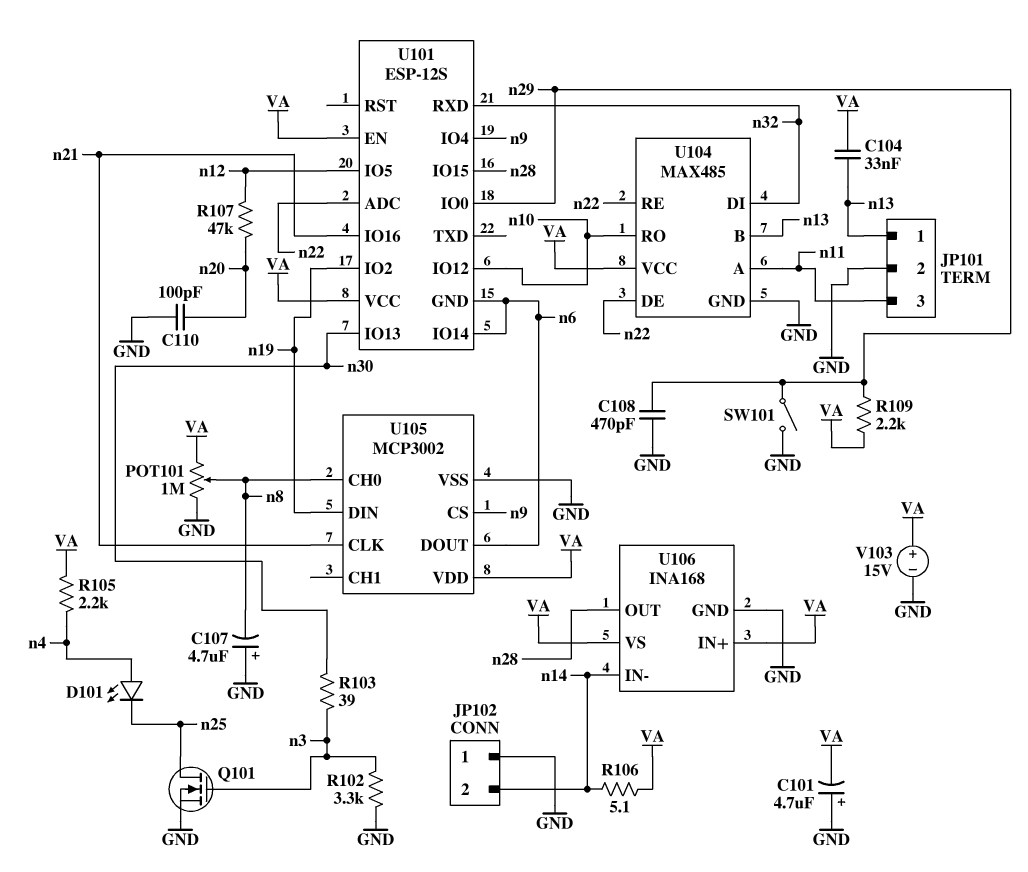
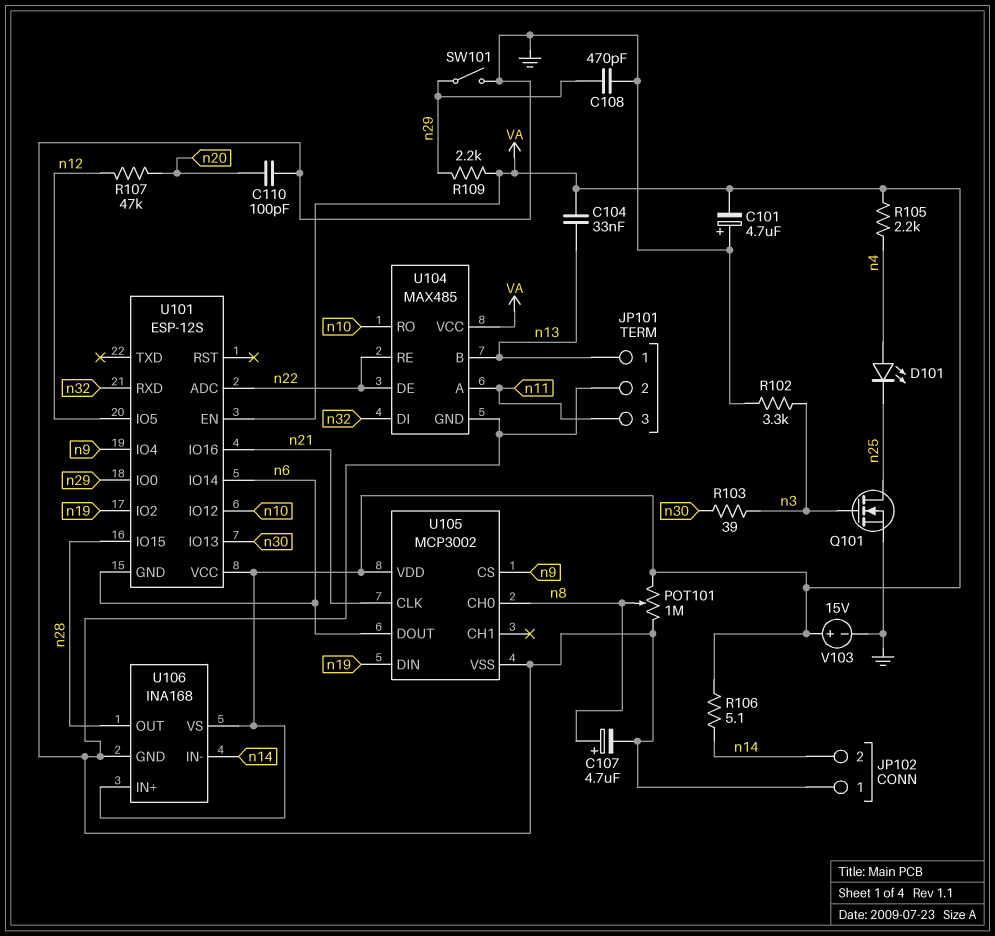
C107: 4.7uF (plus GND, minus n8) -> 4.7uF (plus n8, minus GND)

